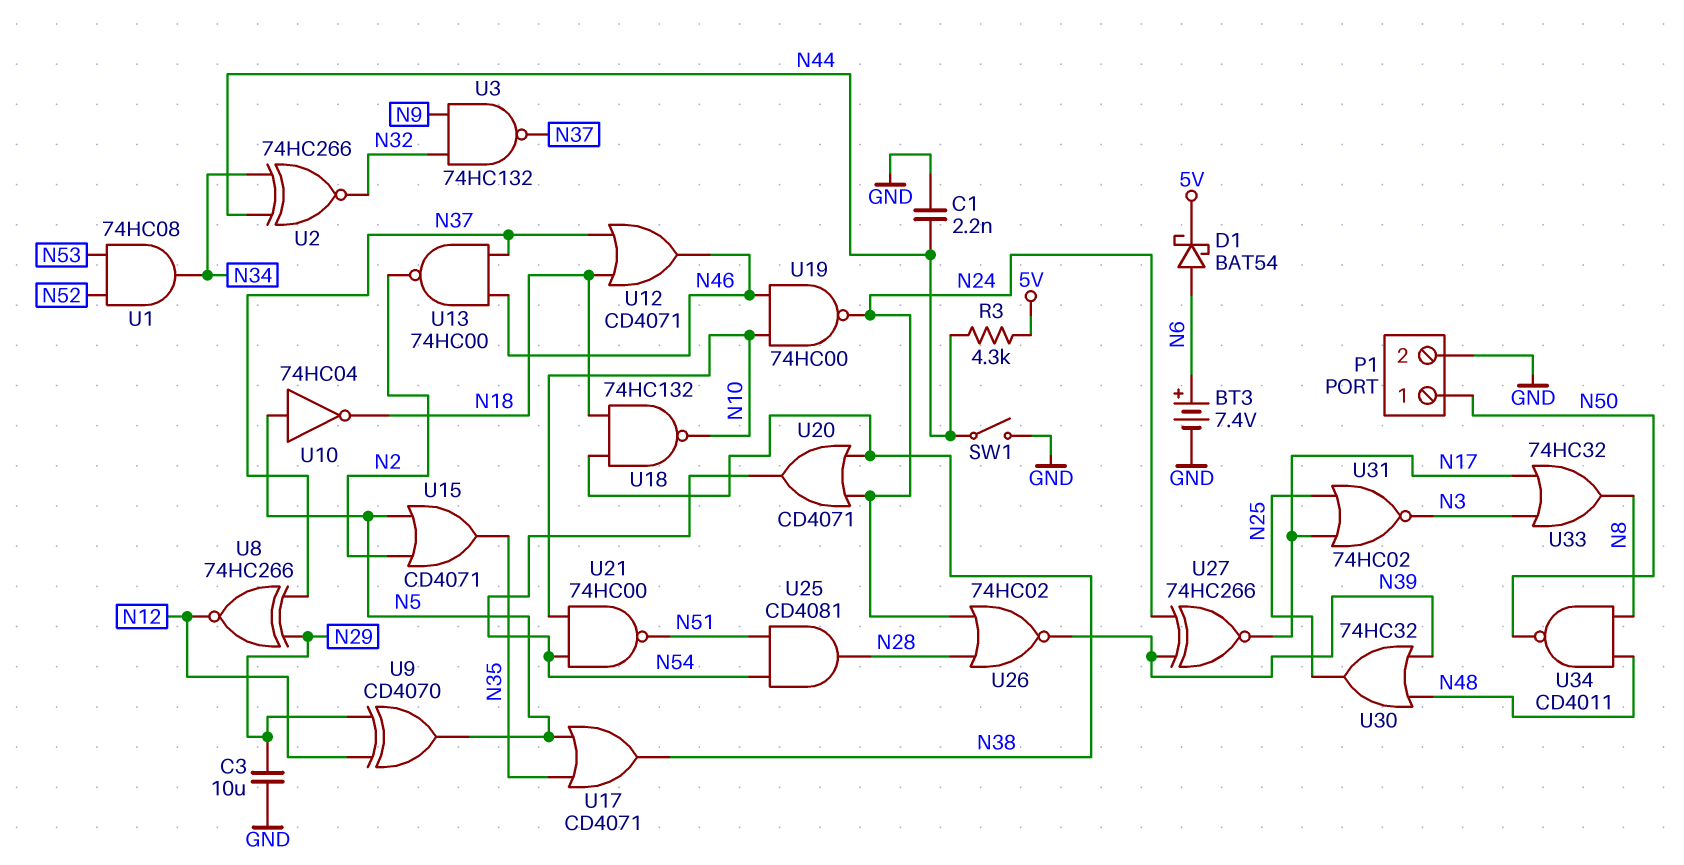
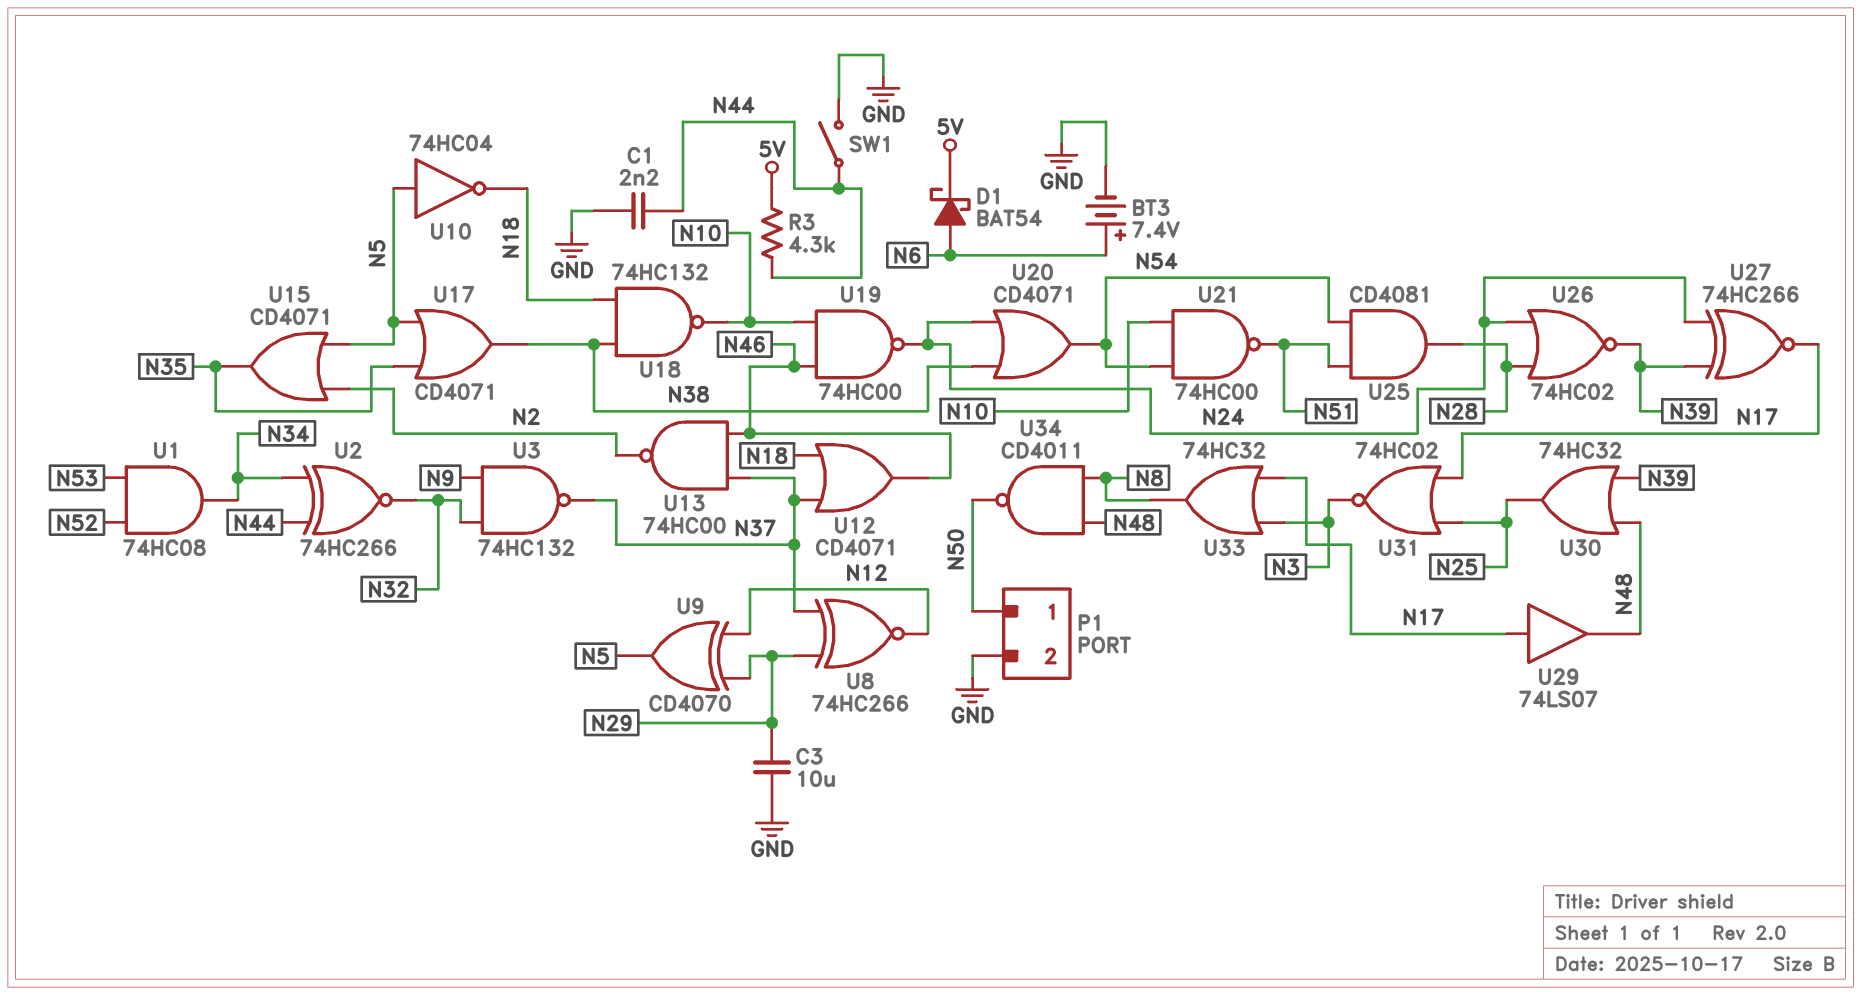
U29: none -> buffer 74LS07 (in N17, out N48)

